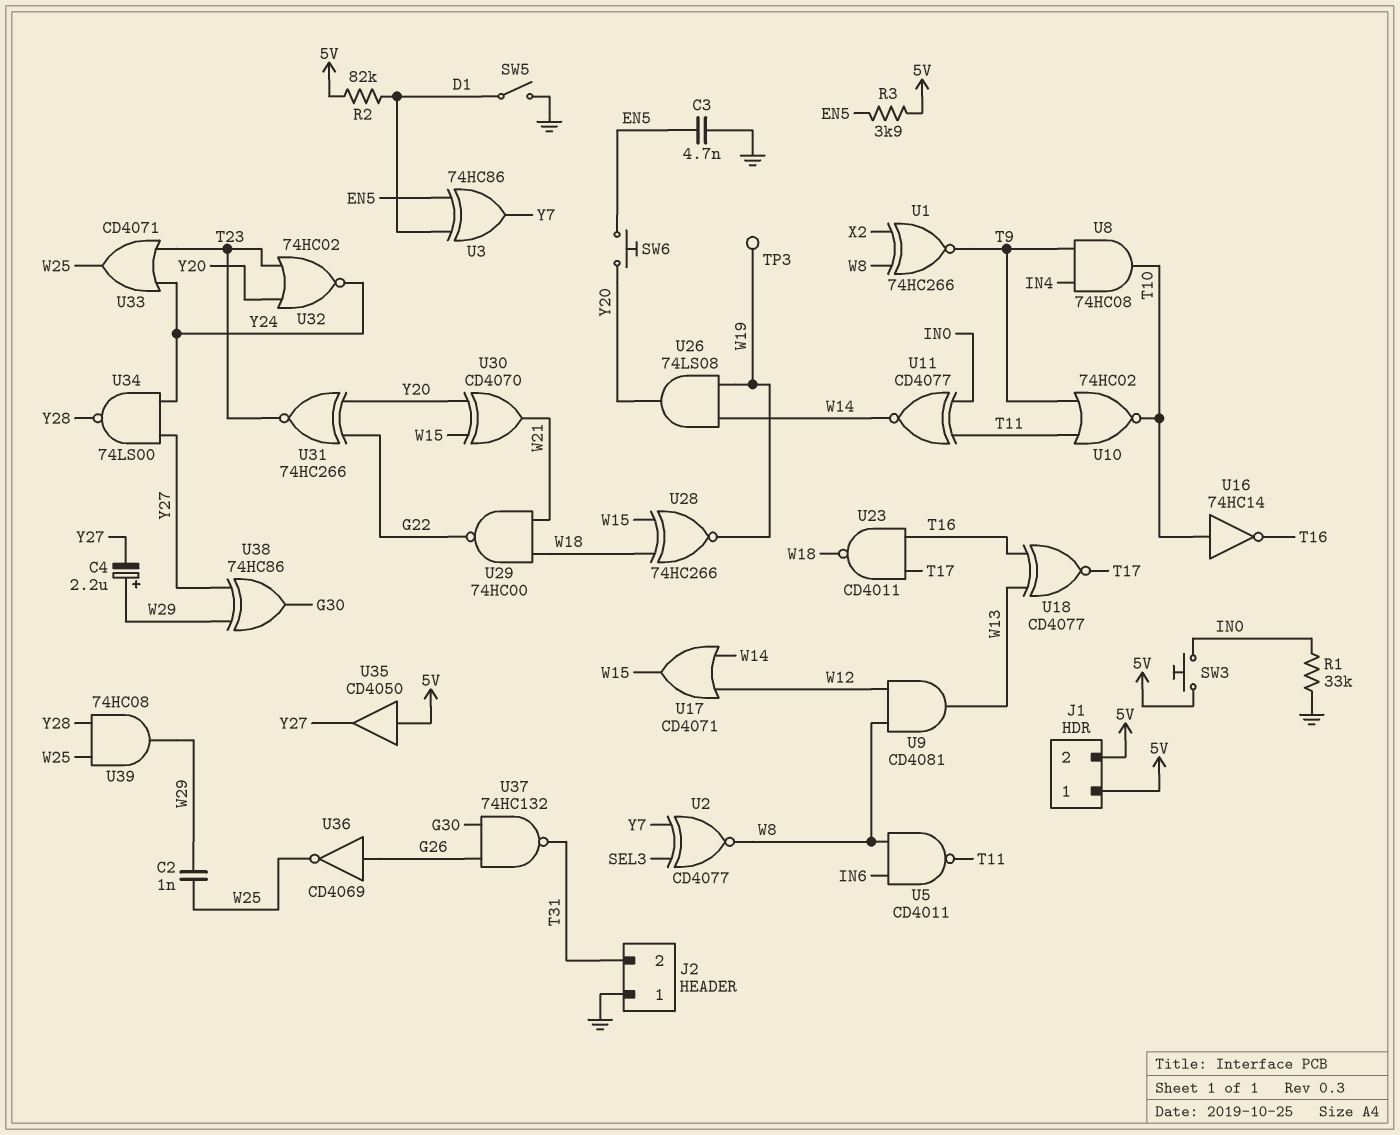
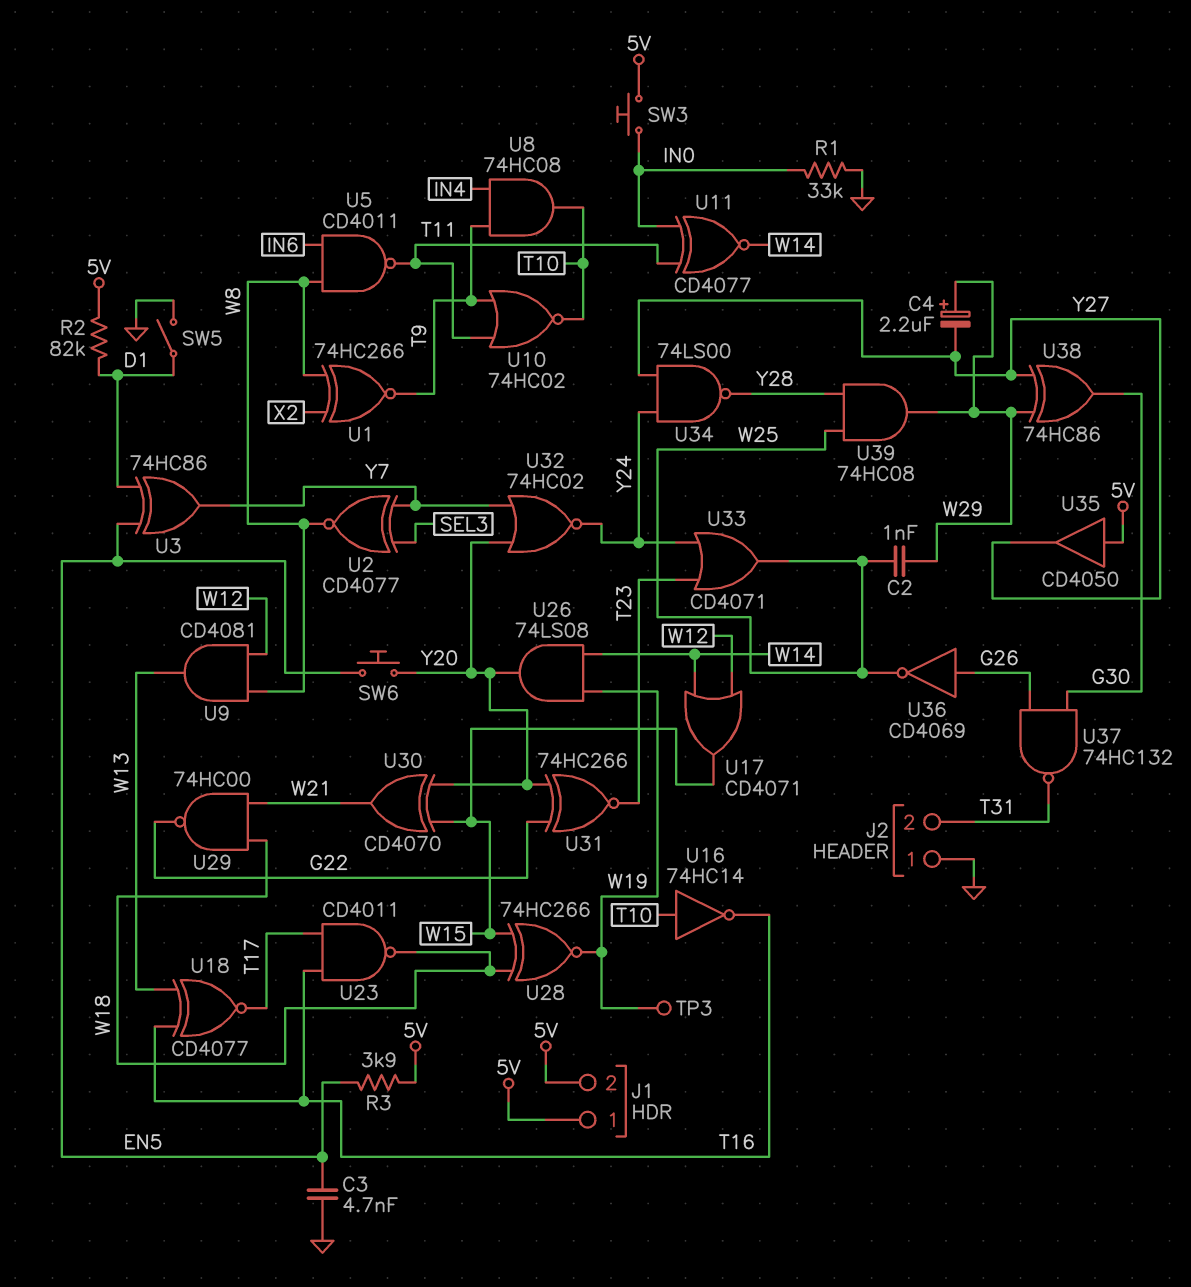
U32: NOR 74HC02 (in T23, in Y20, out Y24) -> NOR 74HC02 (in Y7, in Y20, out Y24)

